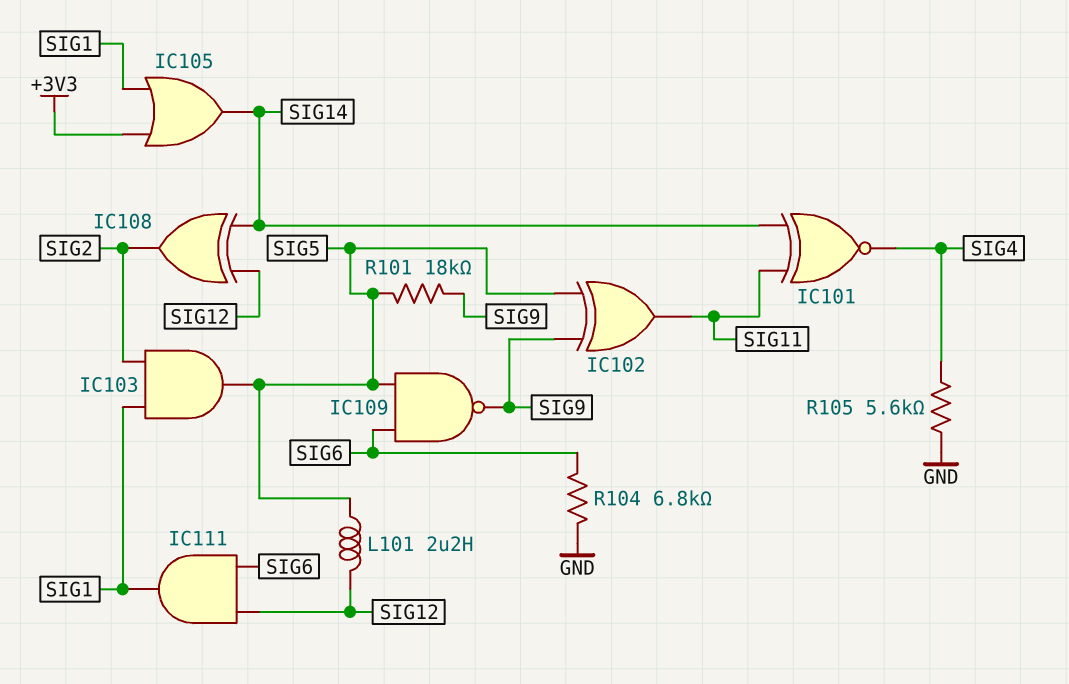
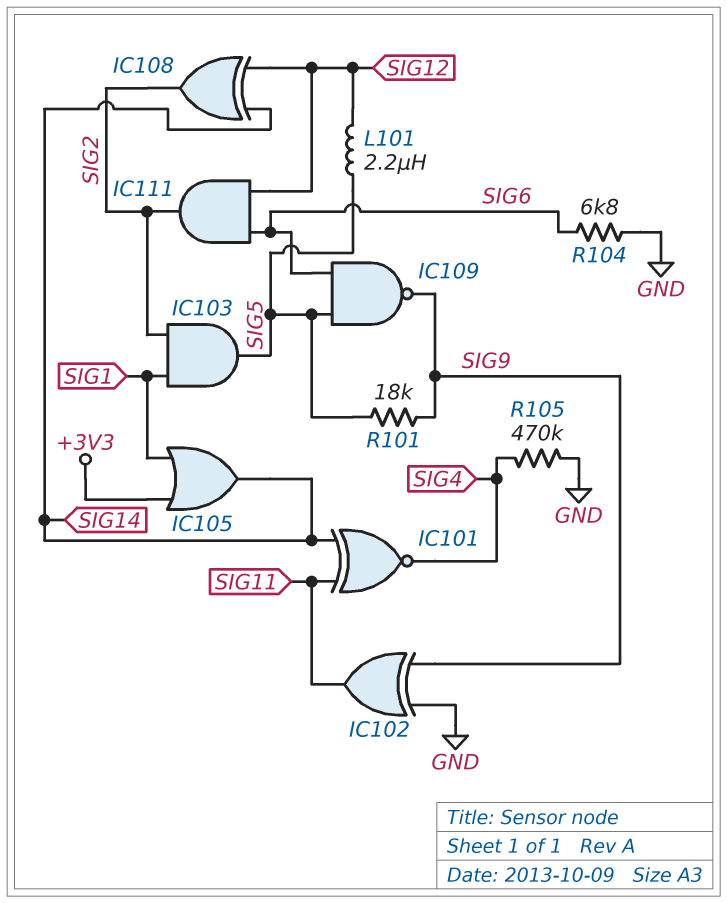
IC102: XOR (in SIG5, in SIG9, out SIG11) -> XOR (in GND, in SIG9, out SIG11)
IC111: AND (in SIG6, in SIG12, out SIG1) -> AND (in SIG6, in SIG12, out SIG2)
R105: 5.6k (GND, SIG4) -> 470k (GND, SIG4)

